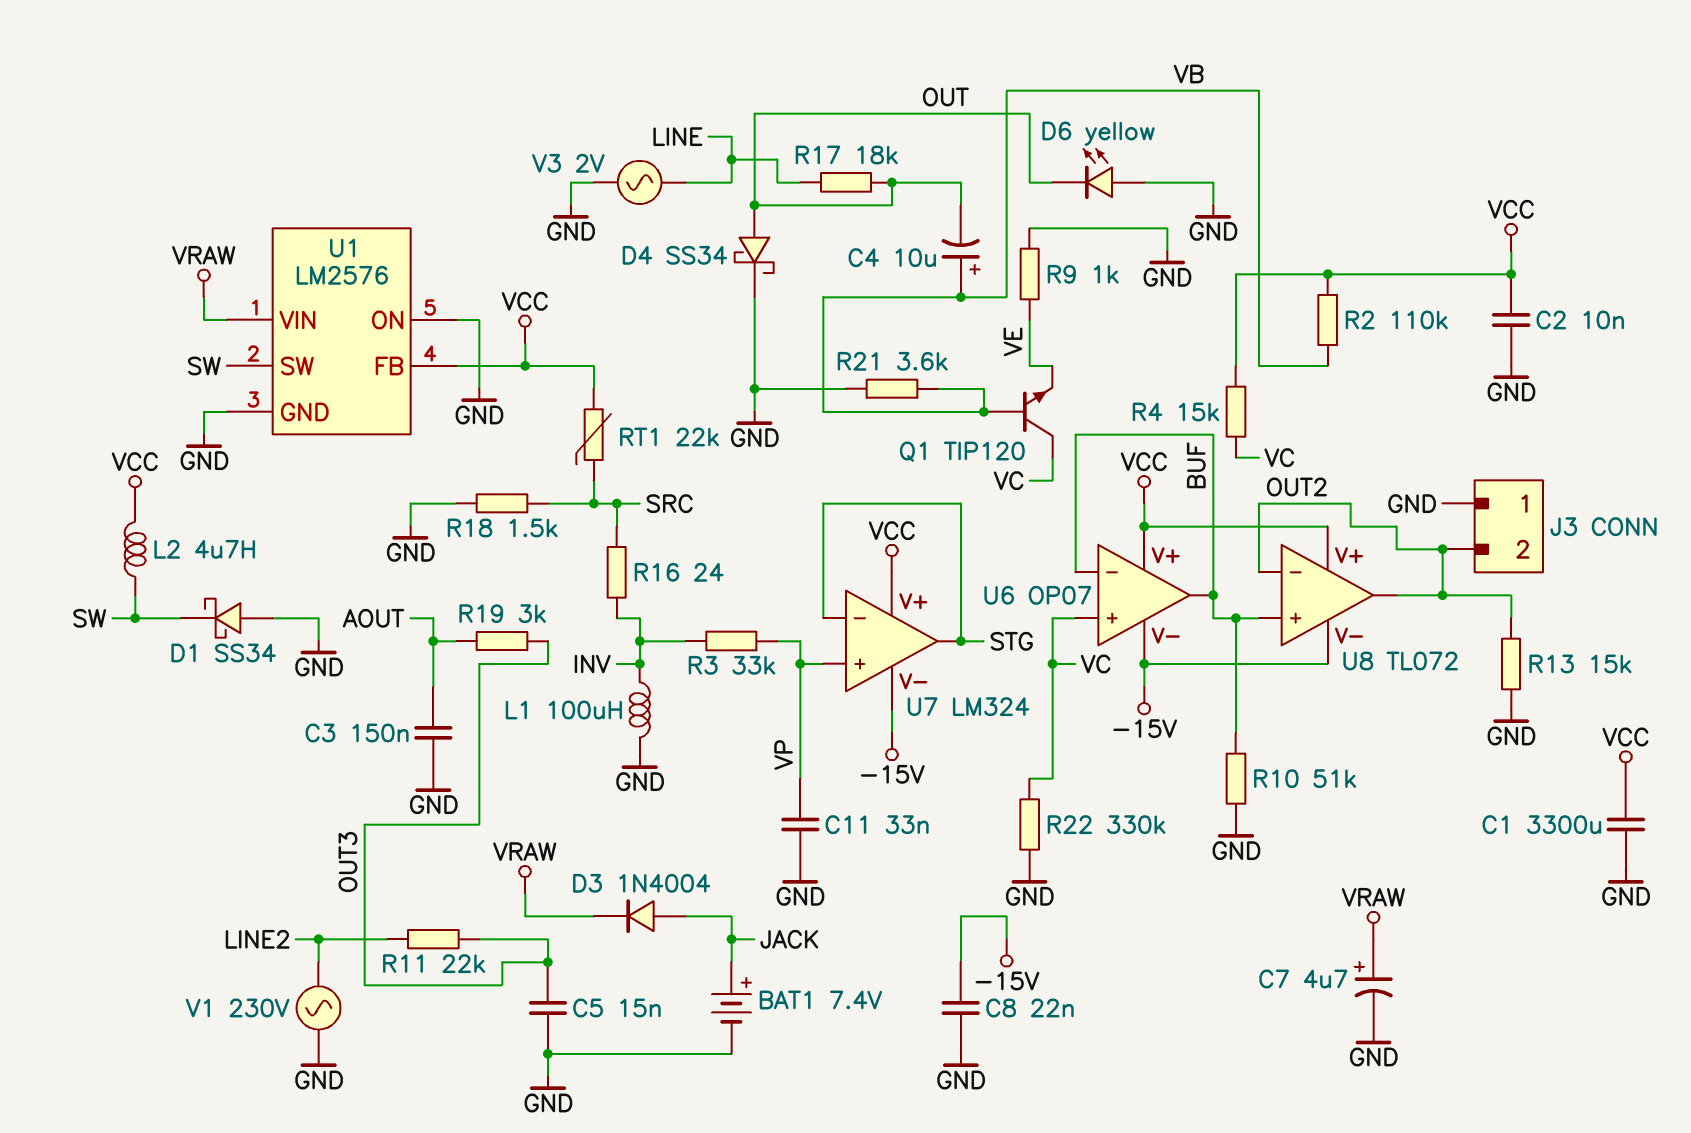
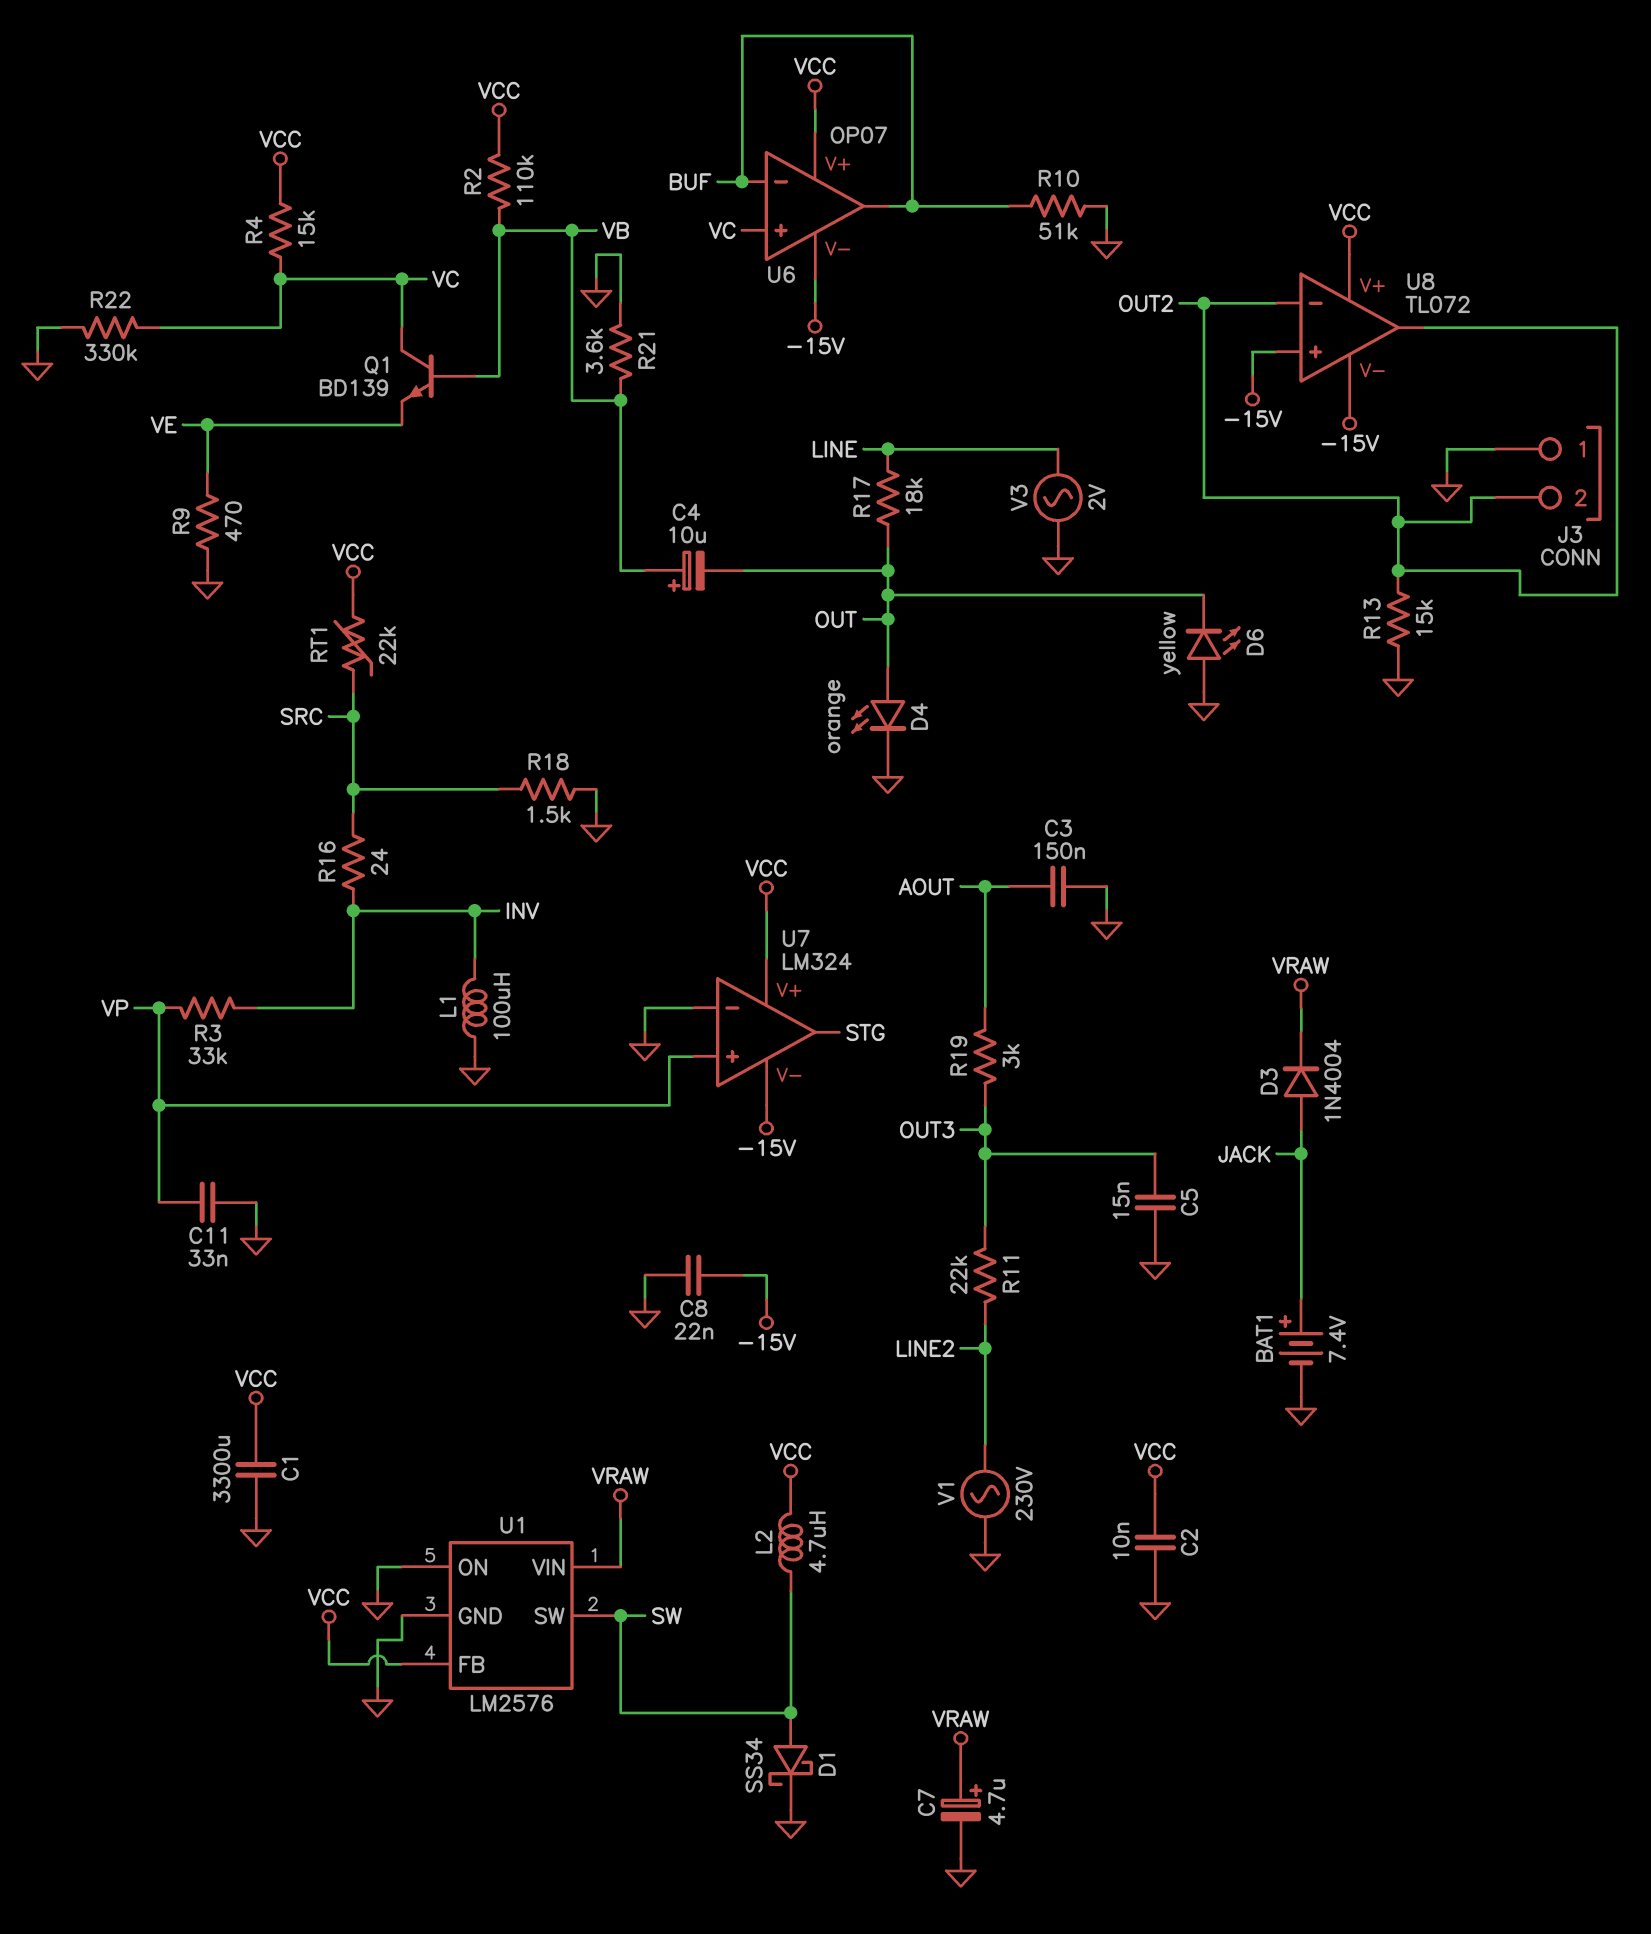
D1: schottky SS34 (A GND, K SW) -> schottky SS34 (A SW, K GND)
D4: schottky SS34 (A OUT, K GND) -> LED orange (A OUT, K GND)
Q1: NPN TIP120 (B VB, C VC, E VE) -> NPN BD139 (B VB, C VC, E VE)
R9: 1k (GND, VE) -> 470 (GND, VE)
U7 pin in-: STG -> GND
U8 pin in+: BUF -> -15V

